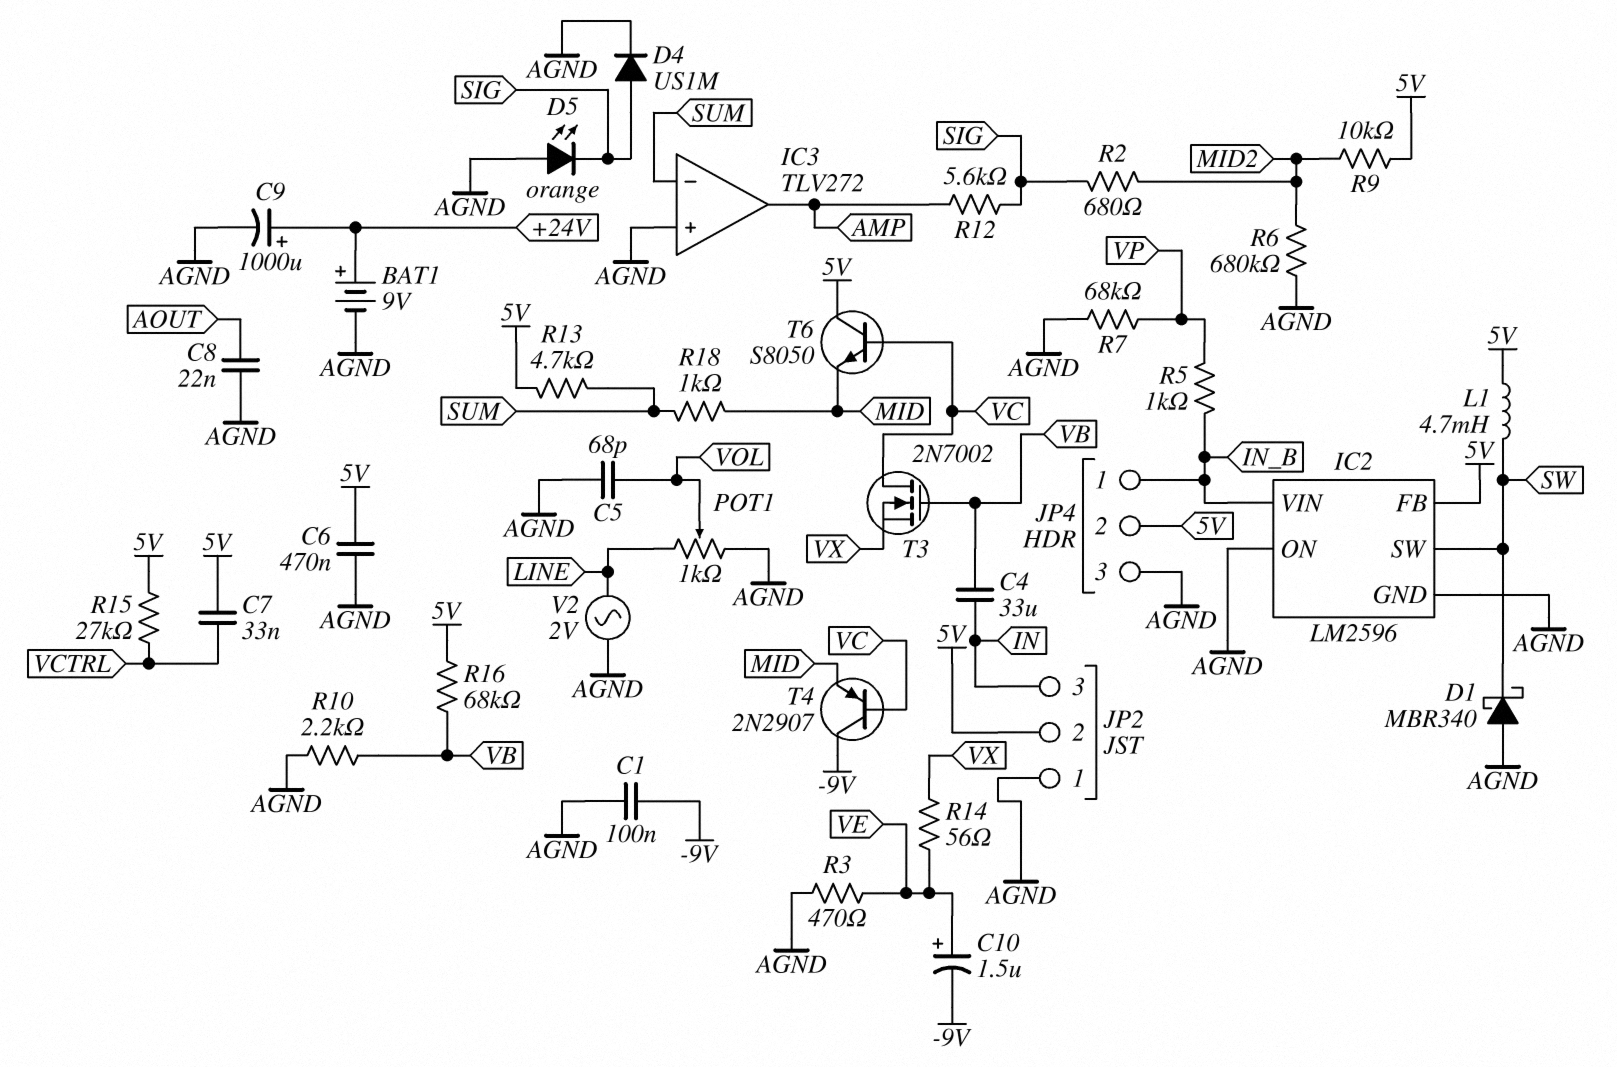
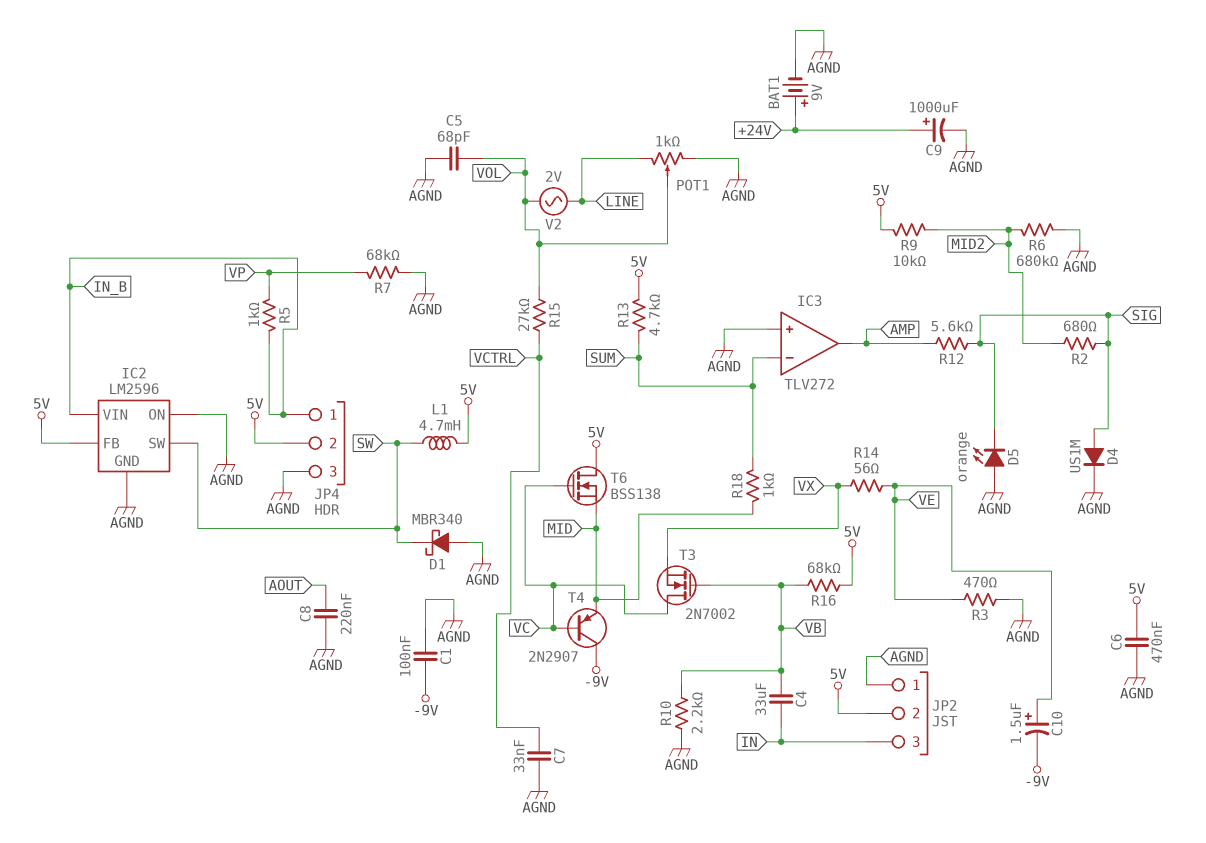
C7: 33nF (5V, VCTRL) -> 33nF (AGND, VCTRL)
C8: 22nF (AGND, AOUT) -> 220nF (AGND, AOUT)
R15: 27k (5V, VCTRL) -> 27k (VCTRL, VOL)
T6: NPN S8050 (B VC, C 5V, E MID) -> NMOS BSS138 (G VC, D 5V, S MID)
V2: AC 2V (AGND, LINE) -> AC 2V (LINE, VOL)

